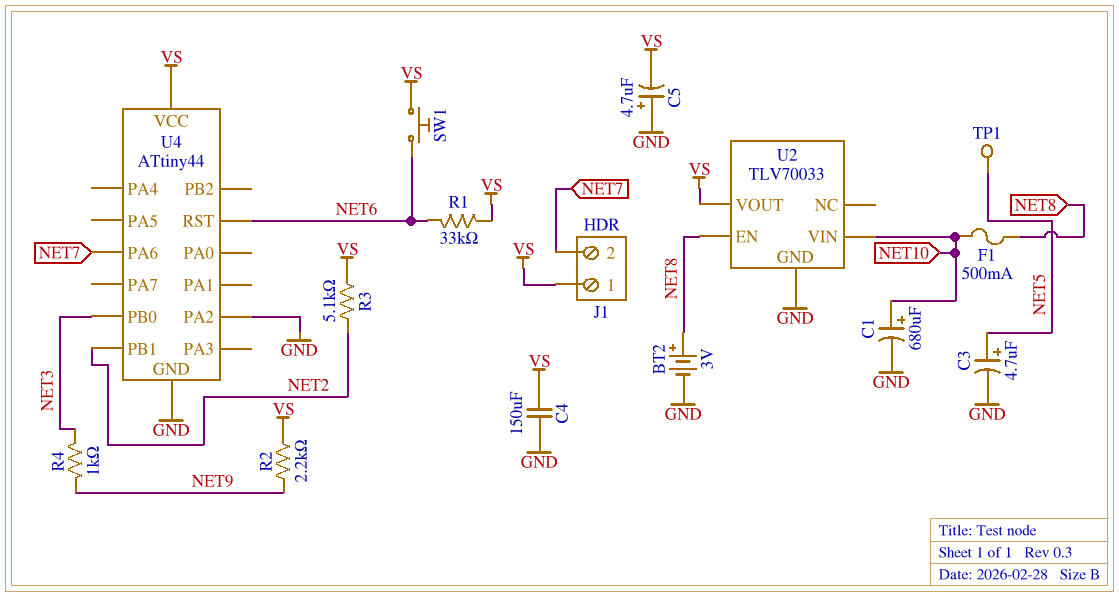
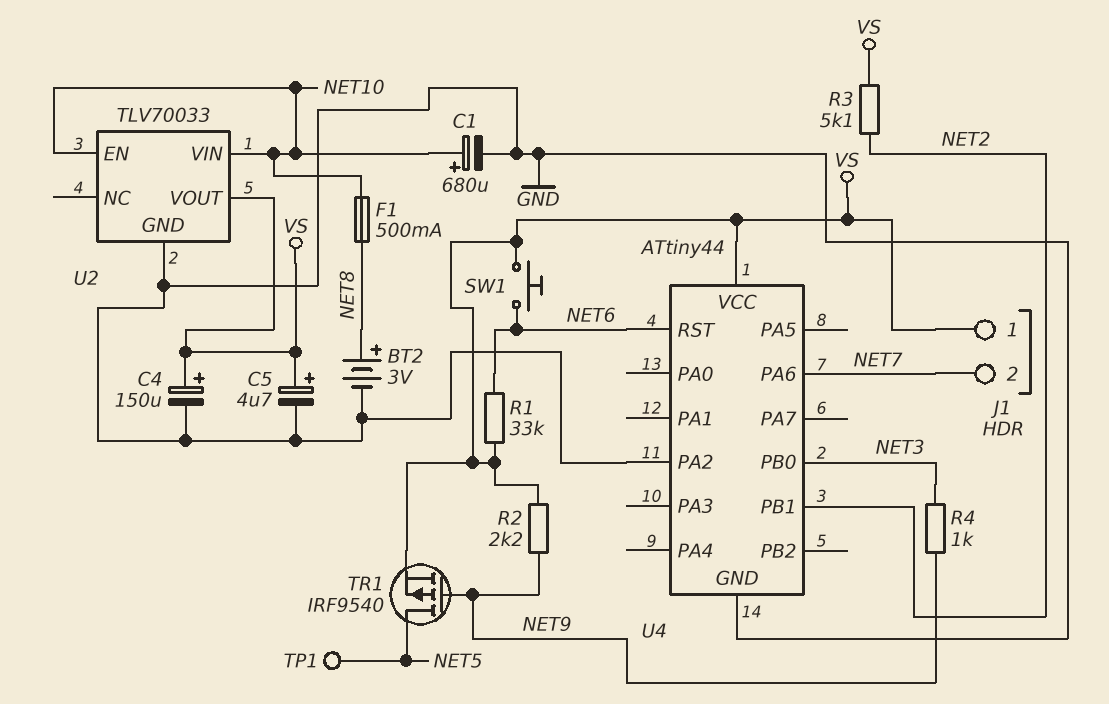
C3: 4.7uF (plus NET5, minus GND) -> none
C4: 150uF (GND, VS) -> 150uF (plus VS, minus GND)
C5: 4.7uF (plus GND, minus VS) -> 4.7uF (plus VS, minus GND)
TR1: none -> PMOS IRF9540 (G NET9, D NET5, S VS)
U2 pin EN: NET8 -> NET10

